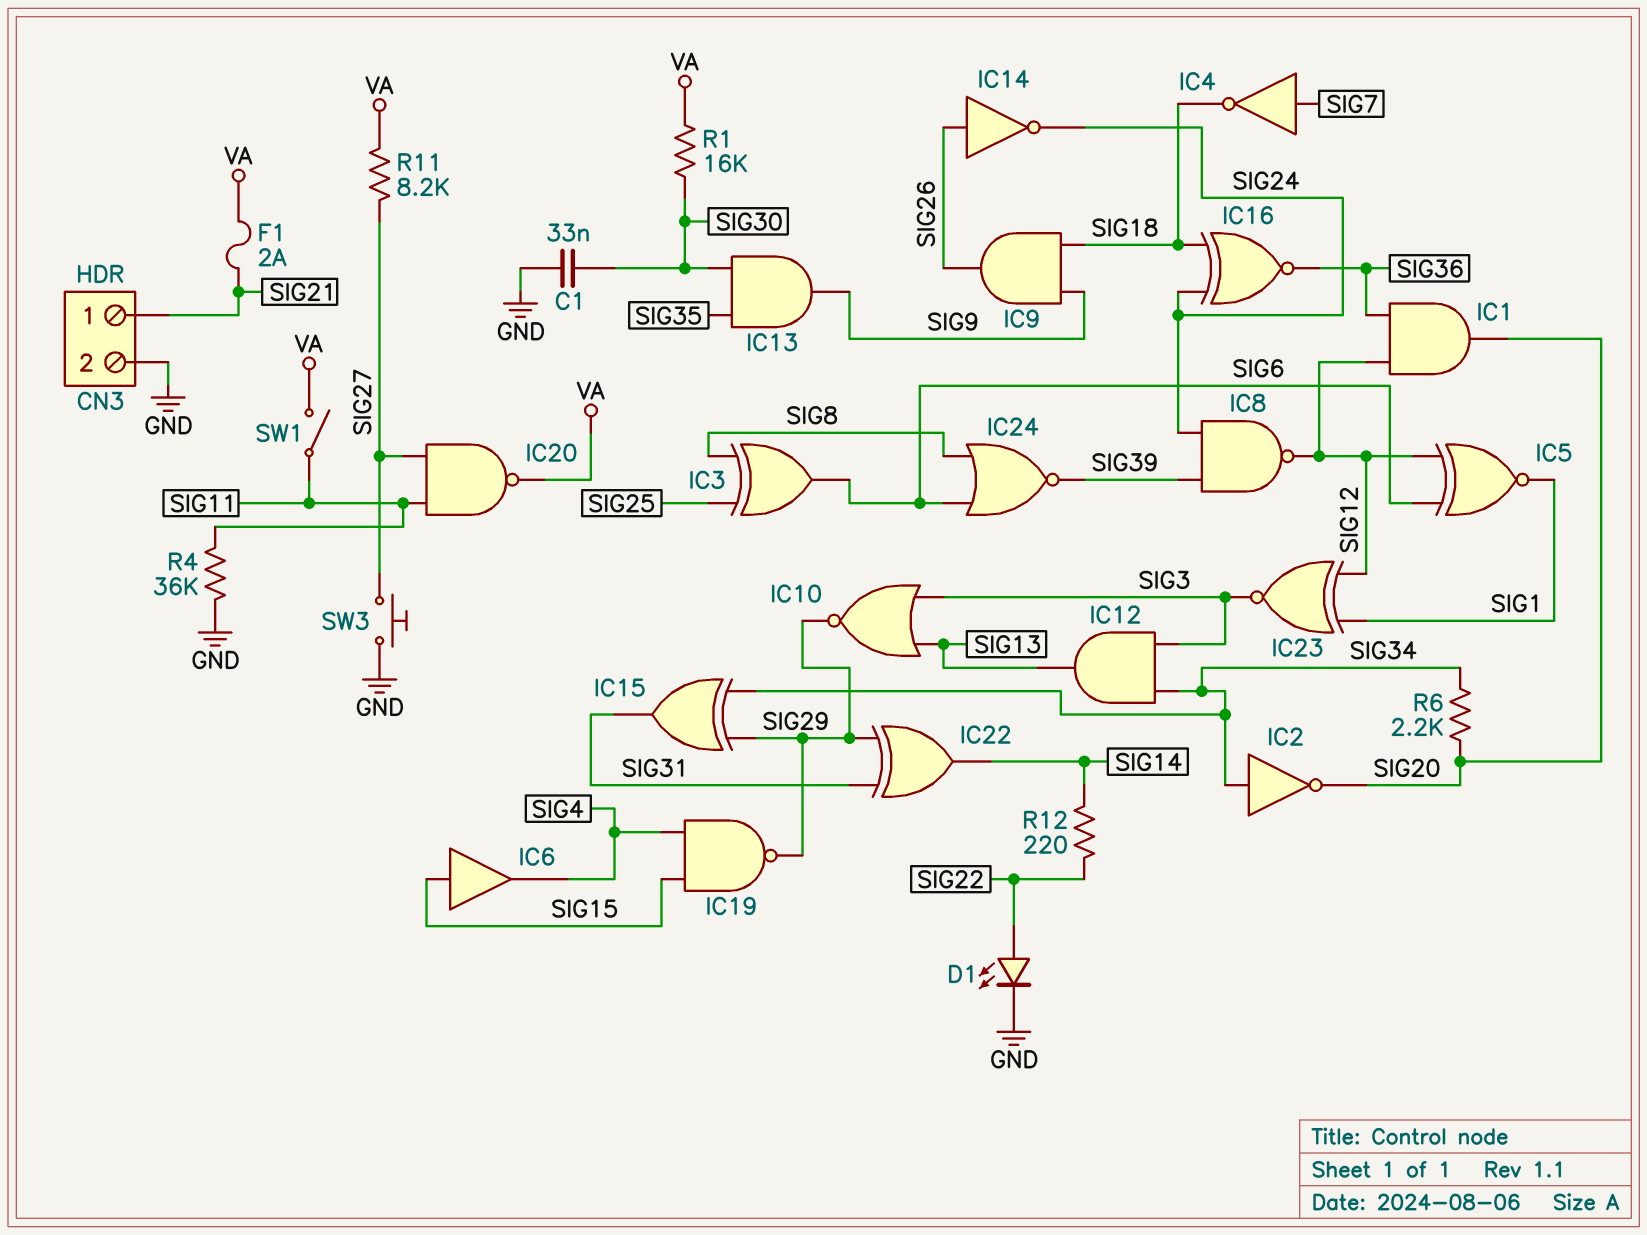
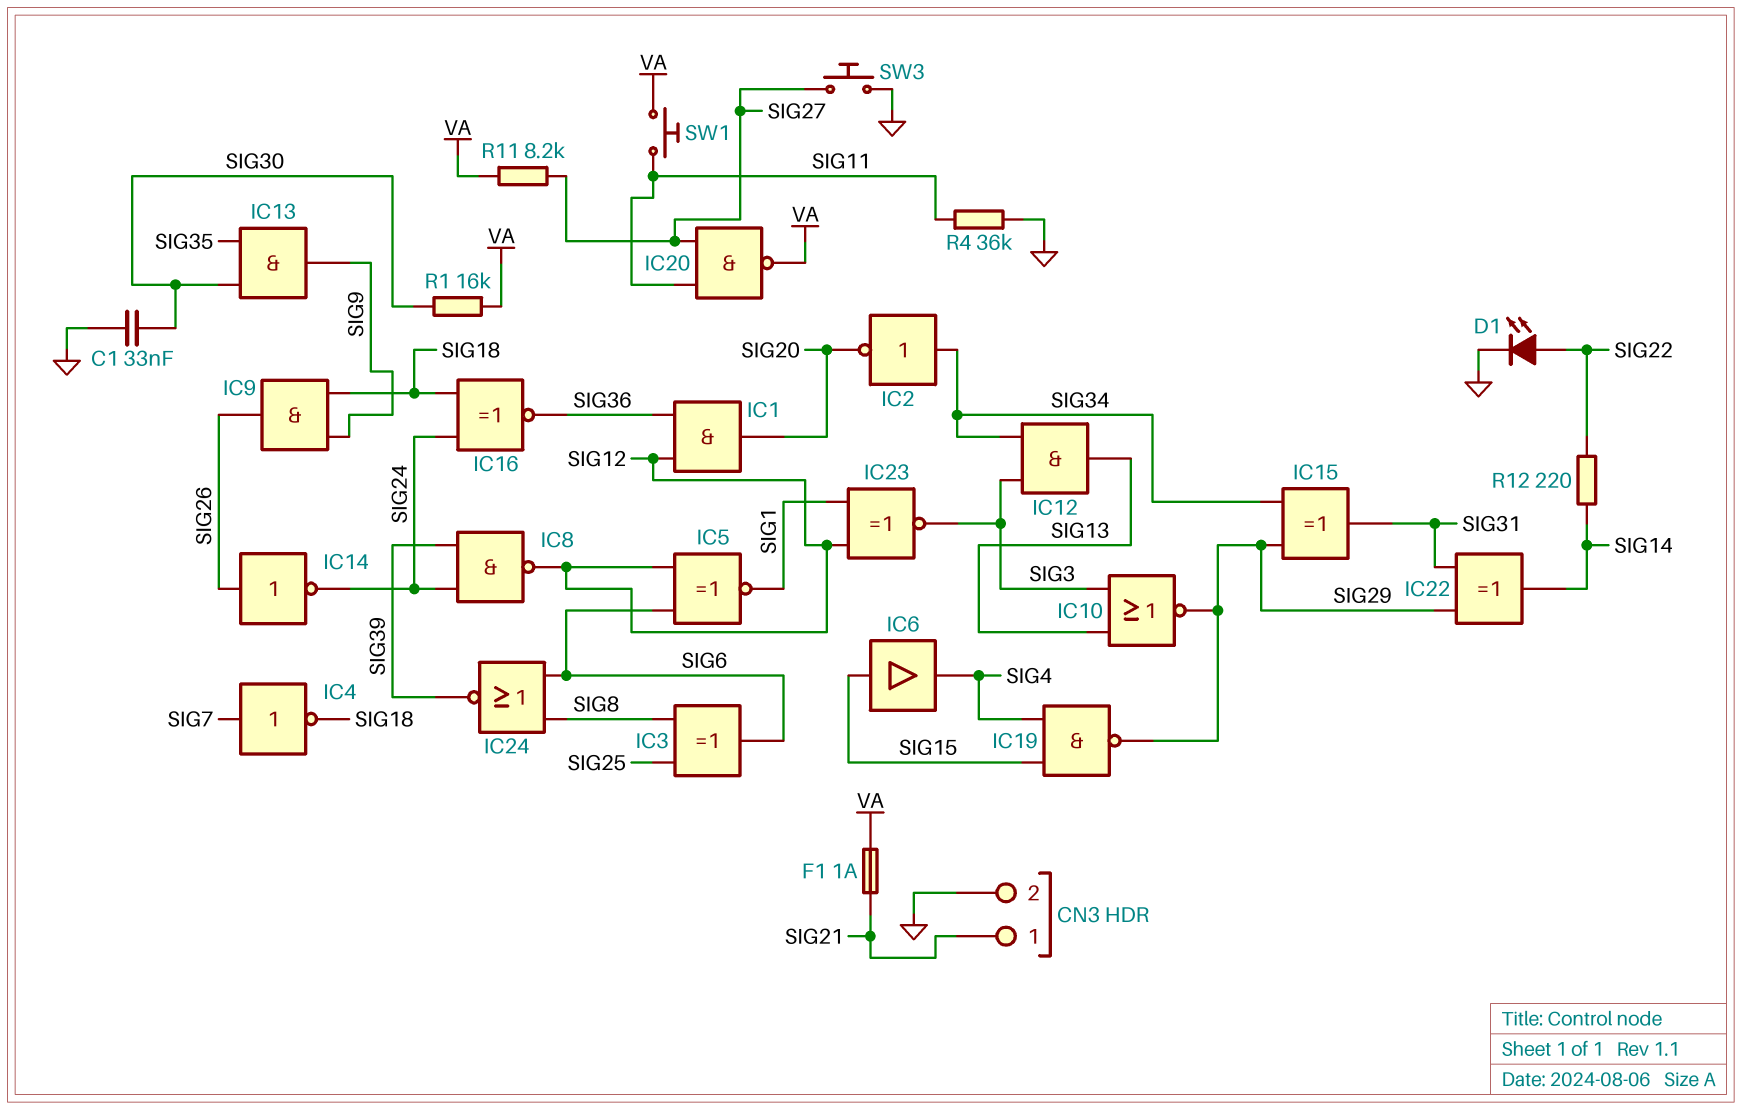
F1: 2A (SIG21, VA) -> 1A (SIG21, VA)
R6: 2.2k (SIG20, SIG34) -> none
SW1: switch (SIG11, VA) -> button (SIG11, VA)

